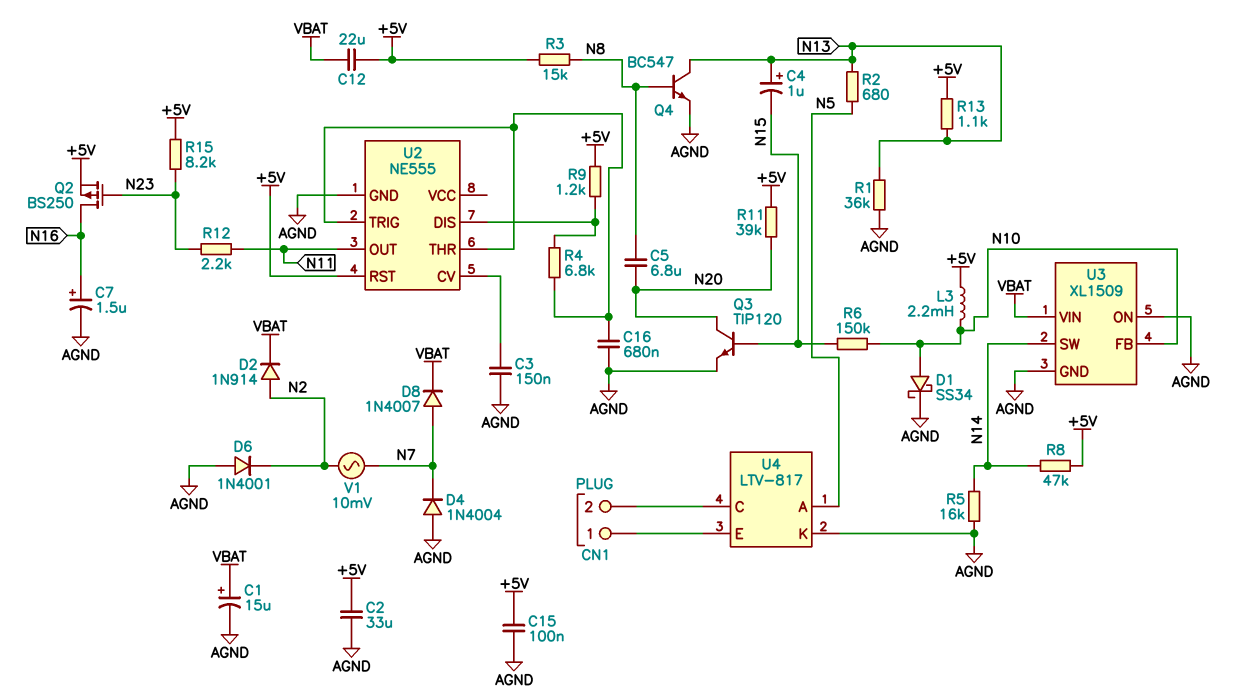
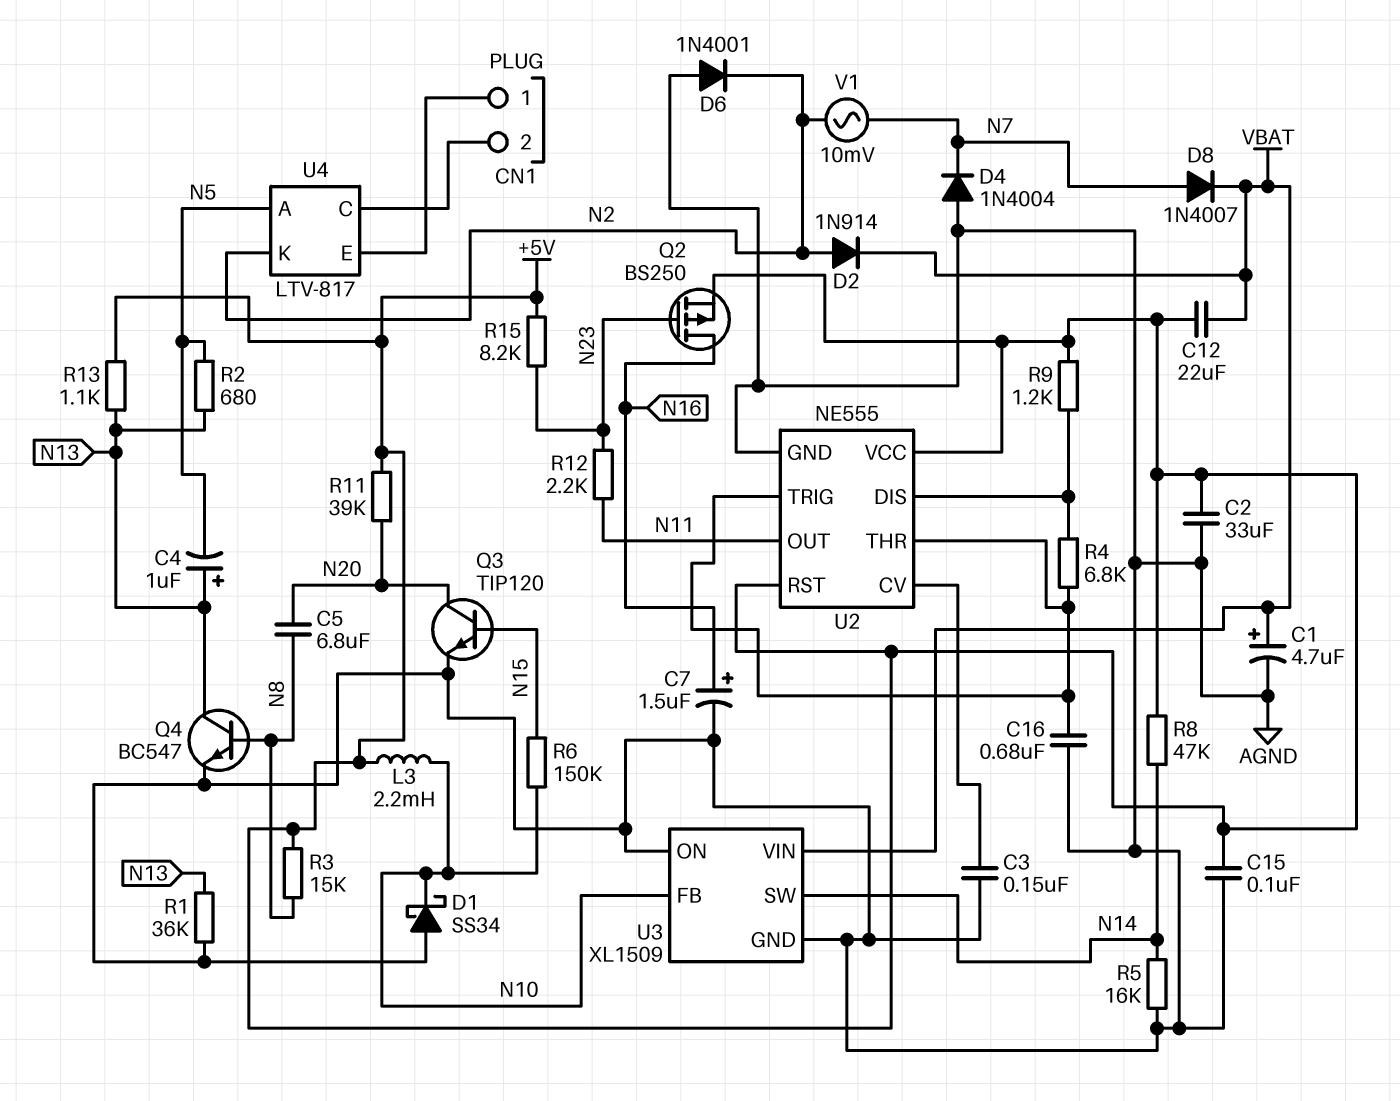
C1: 15uF (plus VBAT, minus AGND) -> 4.7uF (plus VBAT, minus AGND)
C4: 1uF (plus N13, minus N15) -> 1uF (plus N13, minus N5)
D1: schottky SS34 (A N10, K AGND) -> schottky SS34 (A AGND, K N10)
U2 pin VCC: none -> +5V
U4 pin K: AGND -> N2

